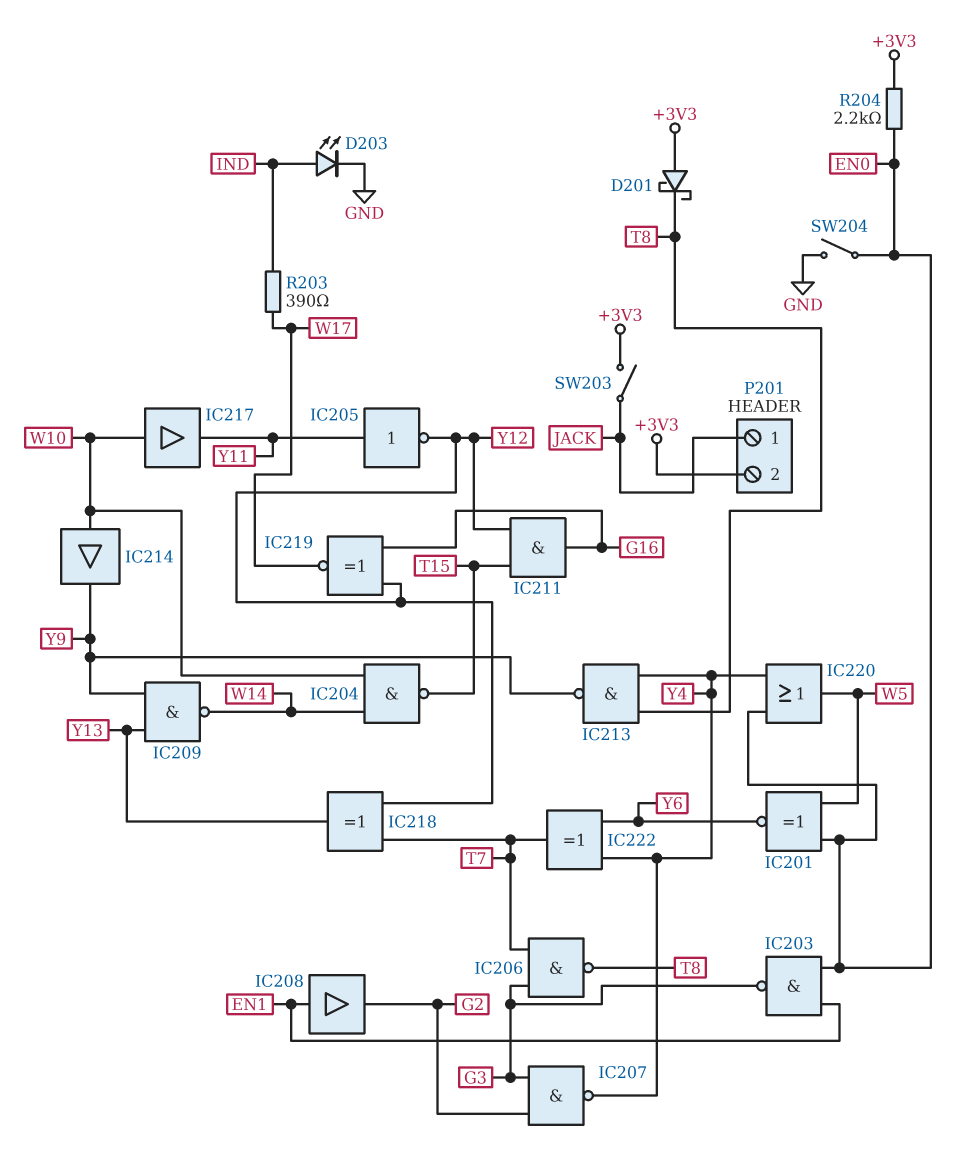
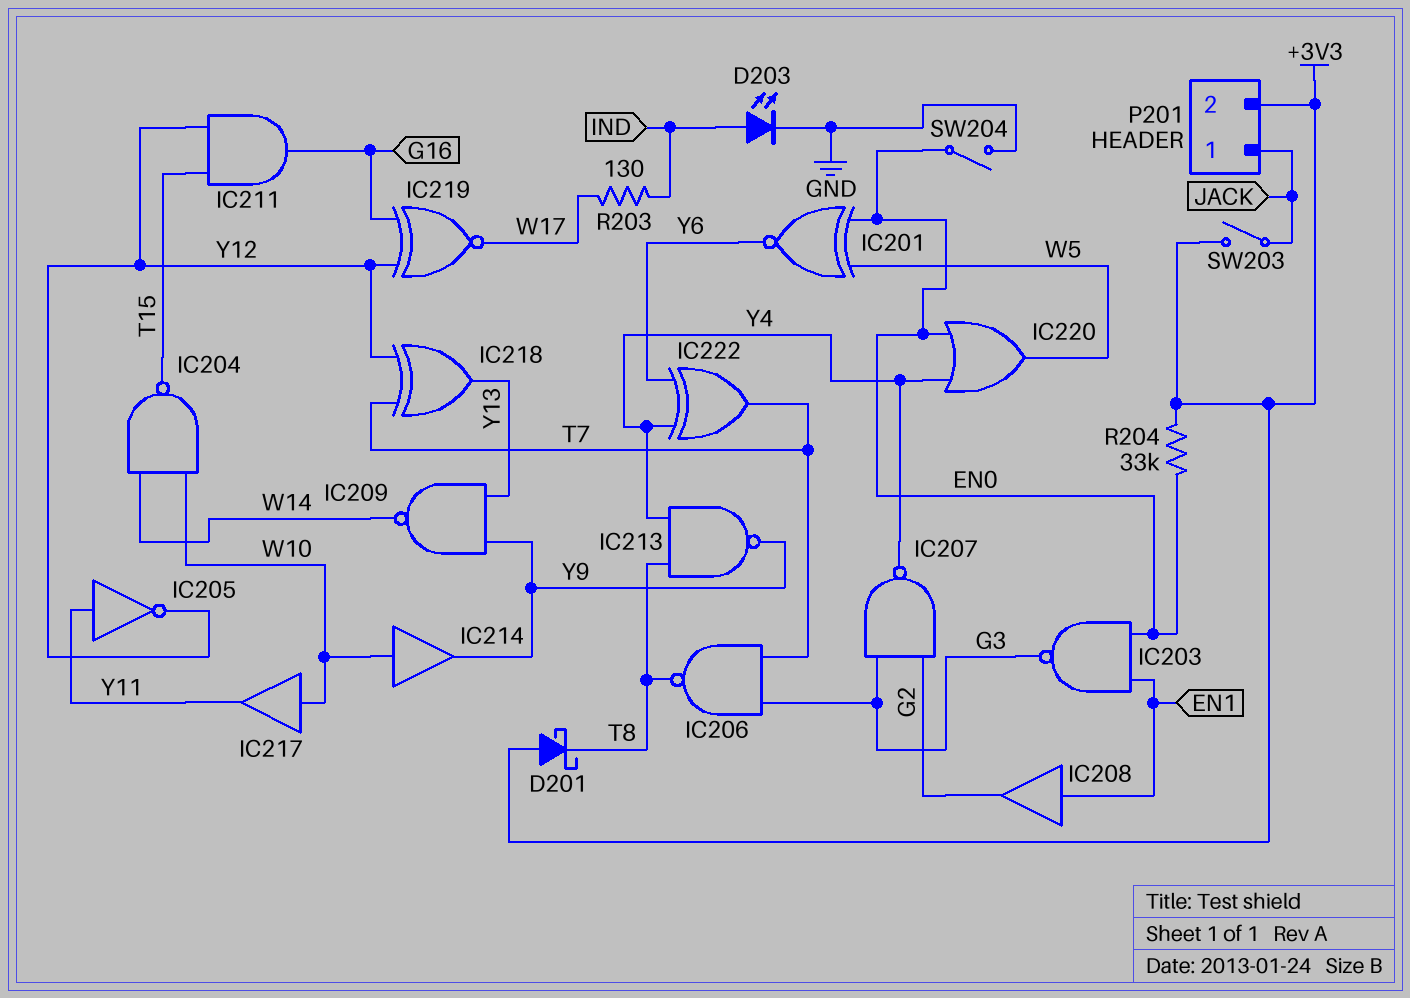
R203: 390 (IND, W17) -> 130 (IND, W17)
R204: 2.2k (+3V3, EN0) -> 33k (+3V3, EN0)

